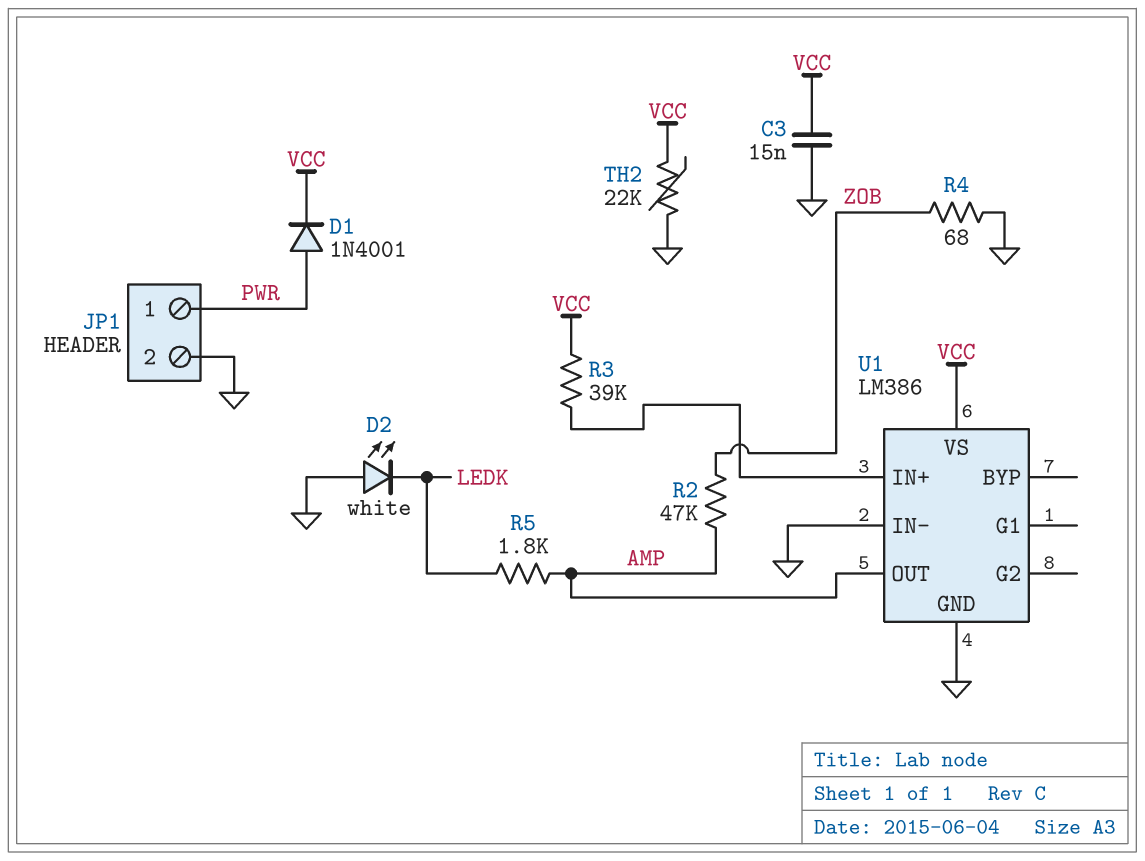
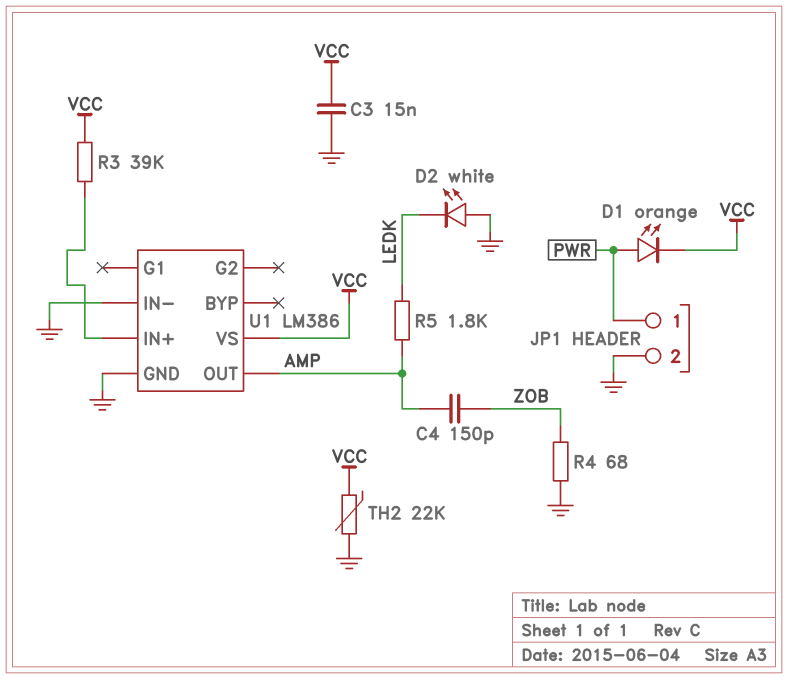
C4: none -> 150pF (AMP, ZOB)
D1: diode 1N4001 (A PWR, K VCC) -> LED orange (A PWR, K VCC)
R2: 47k (AMP, ZOB) -> none

